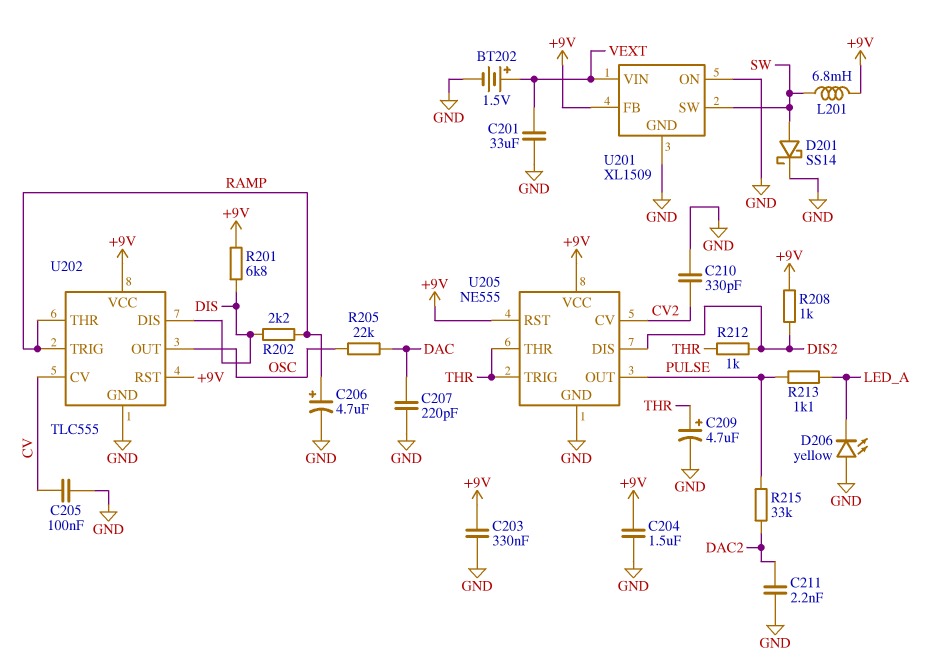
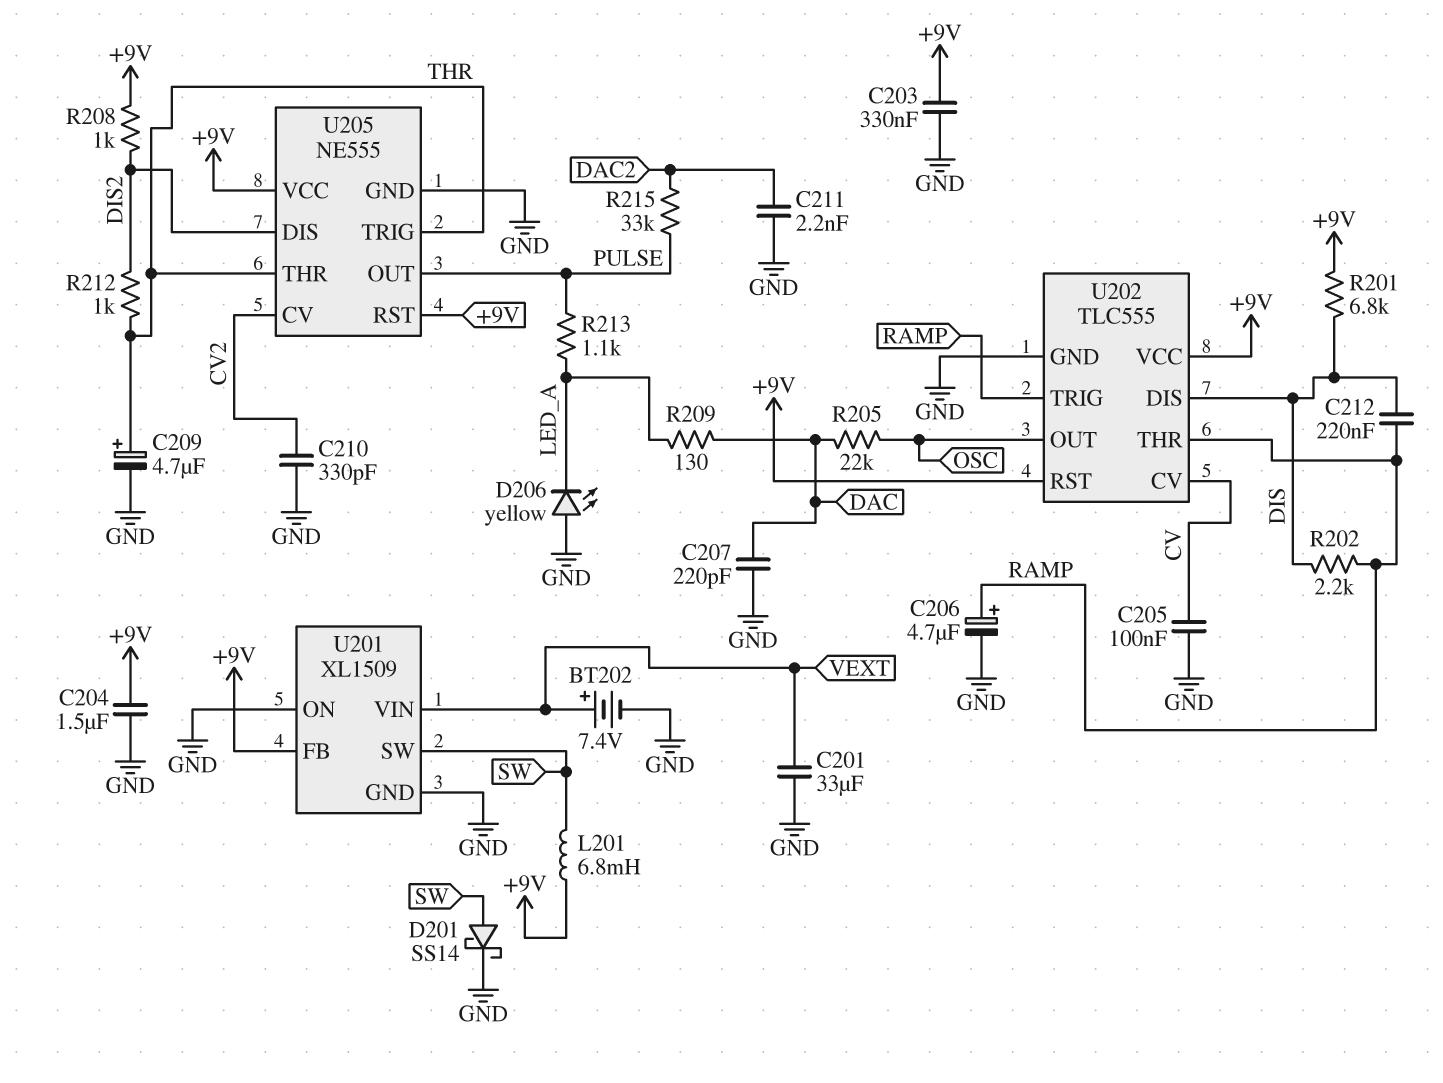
BT202: 1.5V (plus VEXT, minus GND) -> 7.4V (plus VEXT, minus GND)
C212: none -> 220nF (DIS, RAMP)
R209: none -> 130 (DAC, LED_A)

